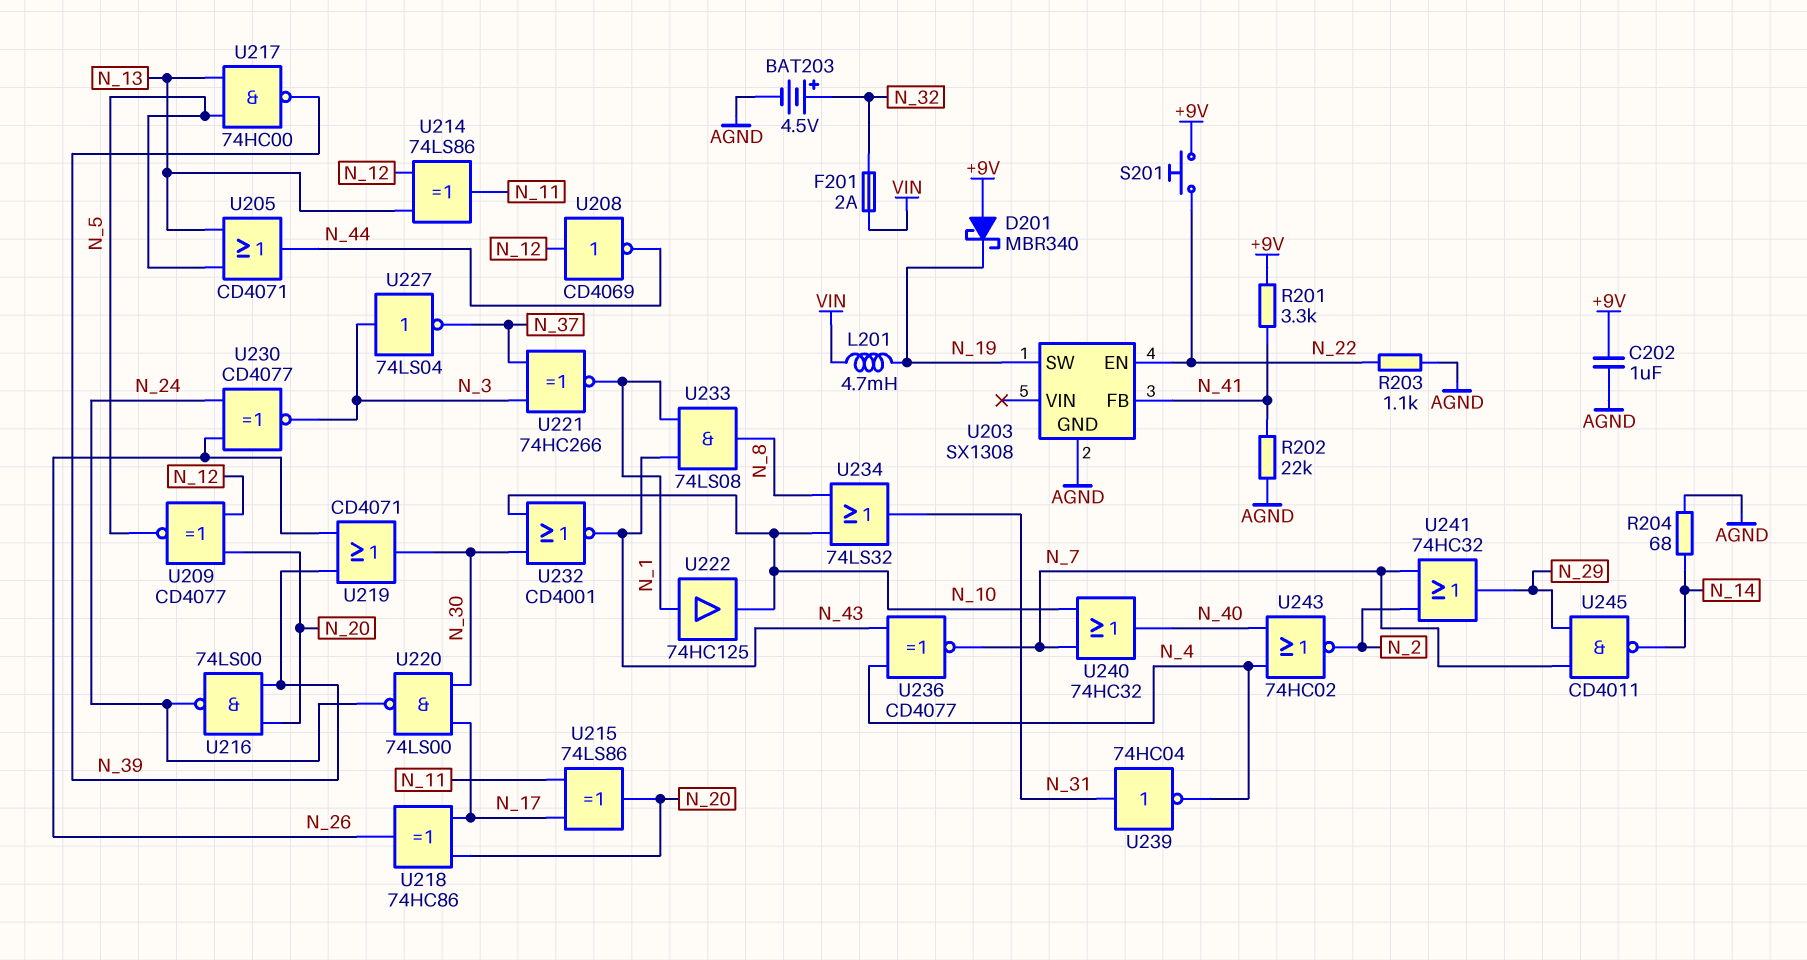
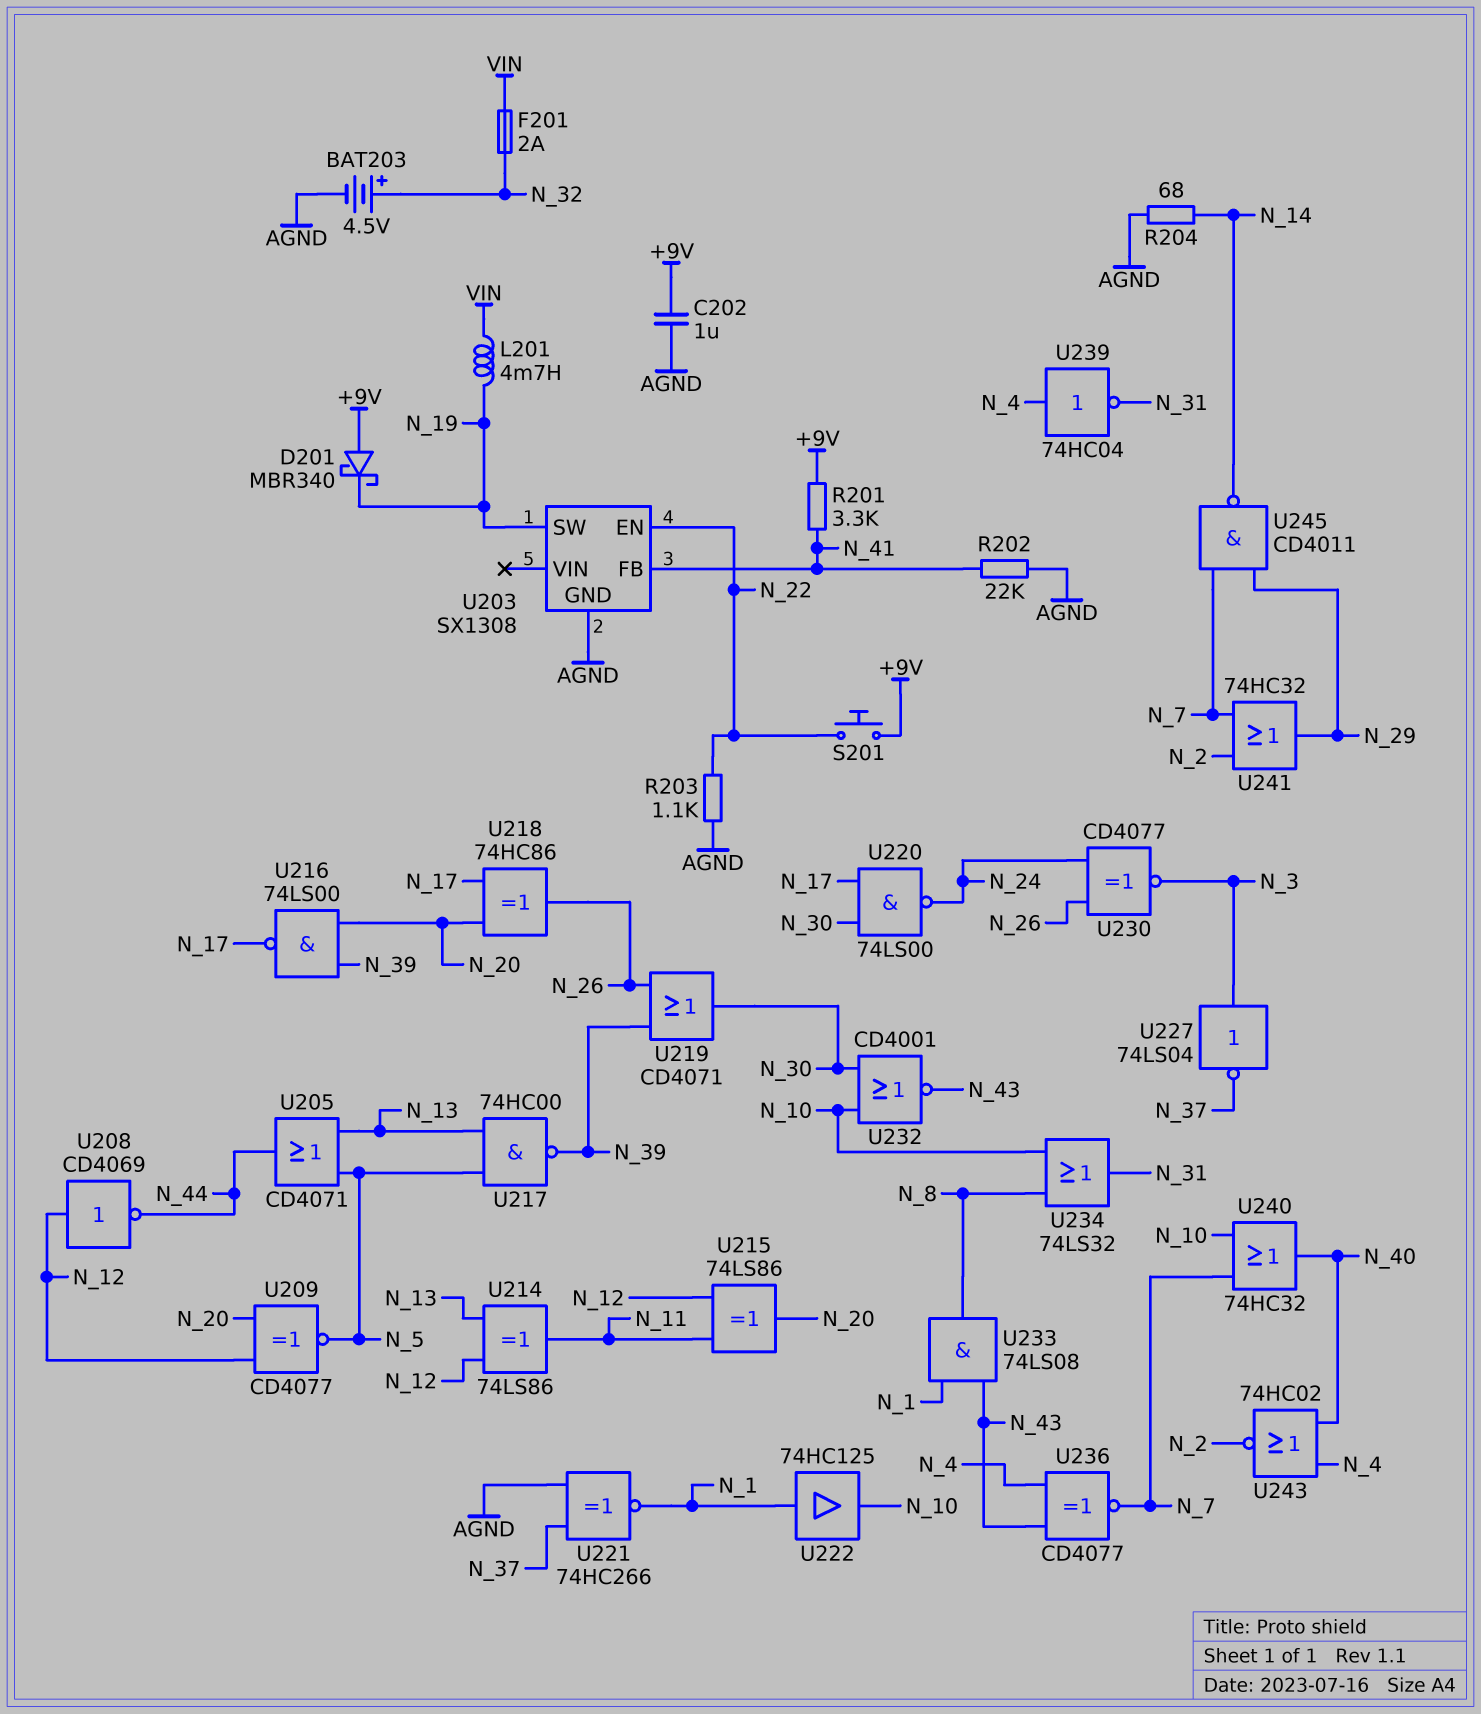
U215: XOR 74LS86 (in N_11, in N_17, out N_20) -> XOR 74LS86 (in N_11, in N_12, out N_20)
U216: NAND 74LS00 (in N_20, in N_39, out N_24) -> NAND 74LS00 (in N_20, in N_39, out N_17)
U221: XNOR 74HC266 (in N_3, in N_37, out N_1) -> XNOR 74HC266 (in AGND, in N_37, out N_1)
U239: NOT 74HC04 (in N_31, out N_4) -> NOT 74HC04 (in N_4, out N_31)

